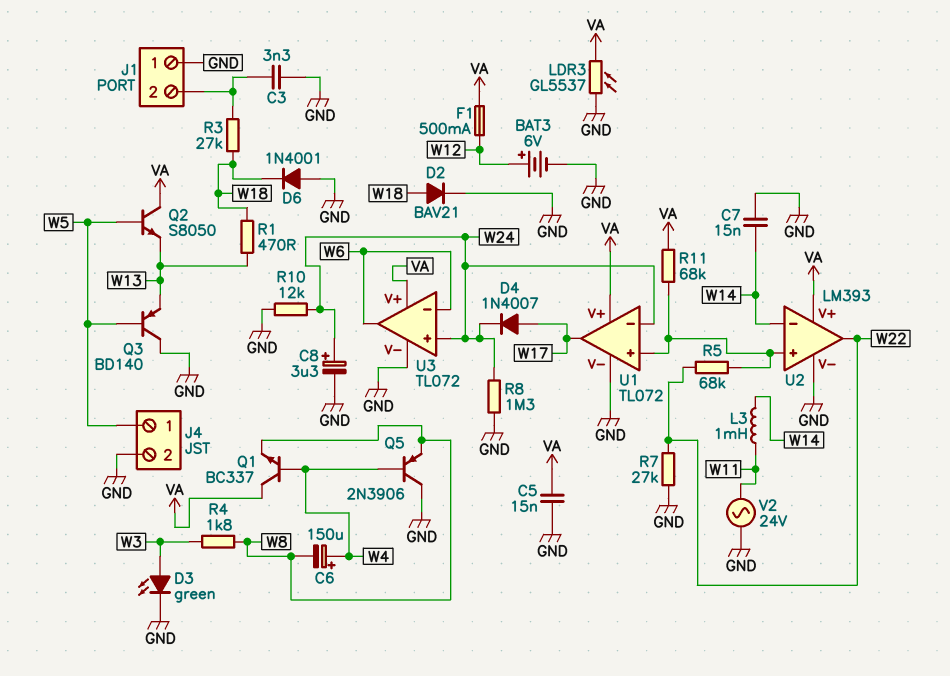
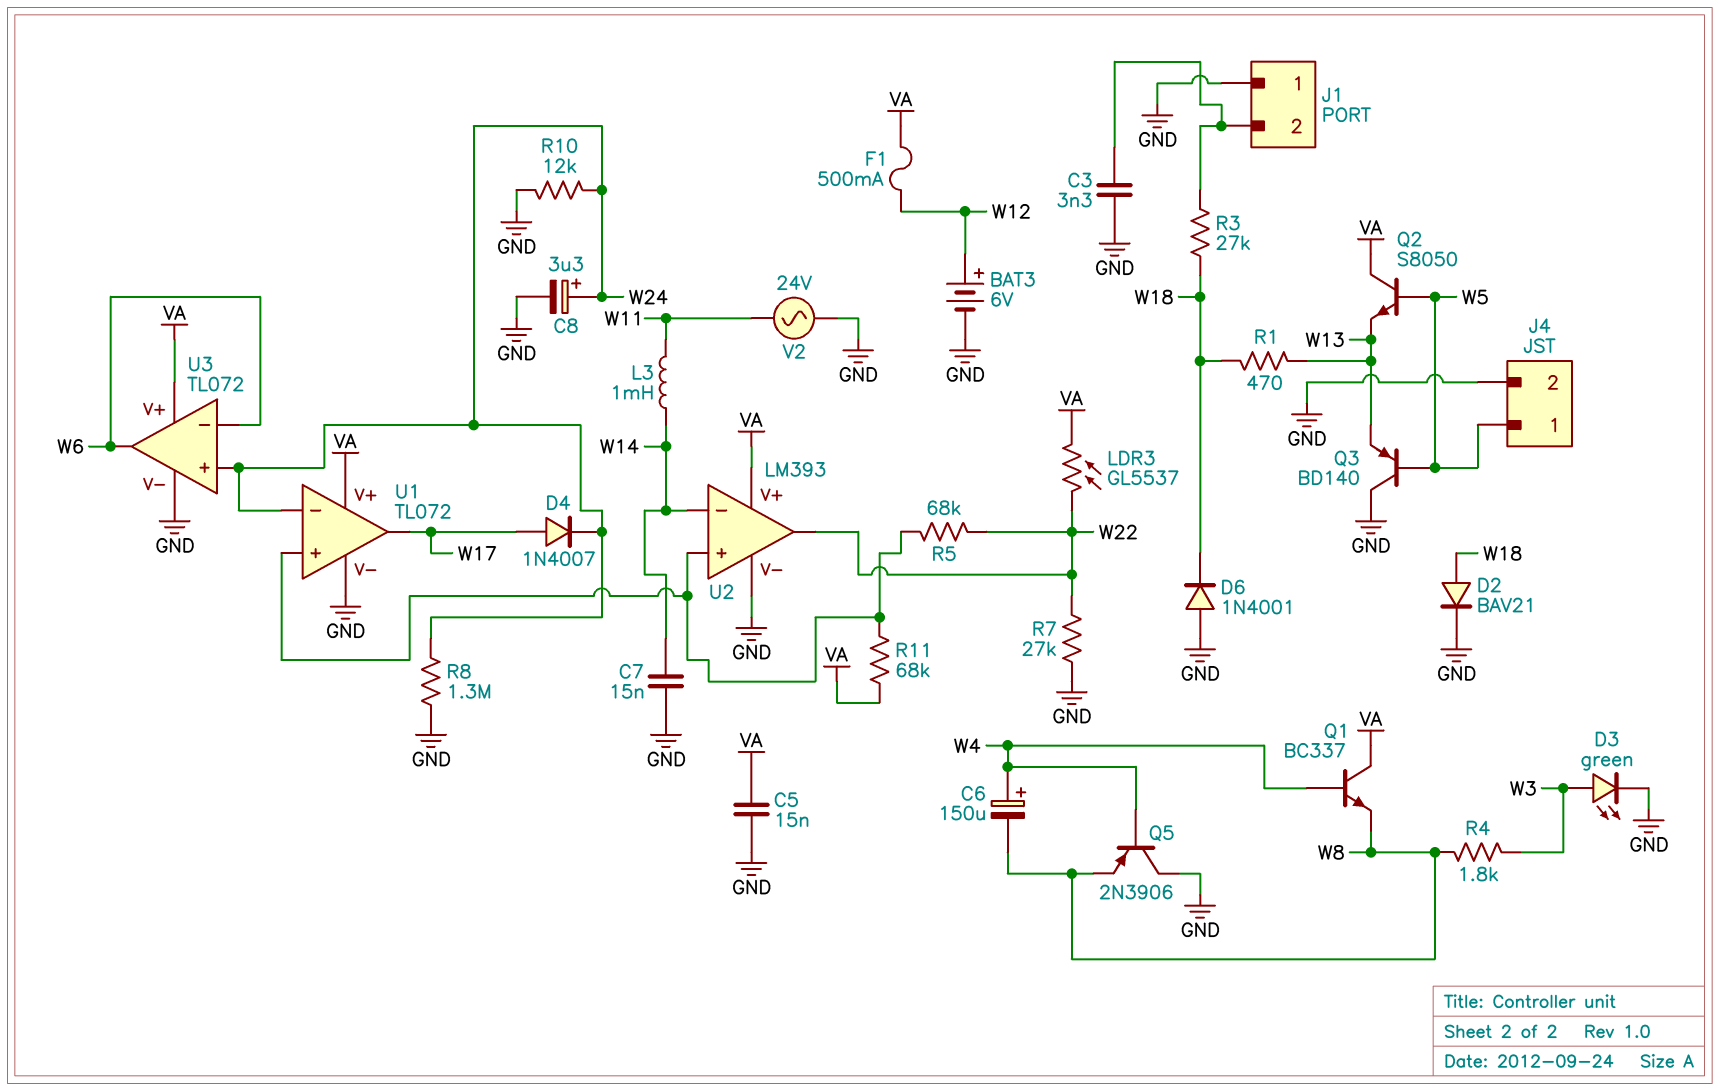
LDR3: GL5537 (GND, VA) -> GL5537 (VA, W22)

